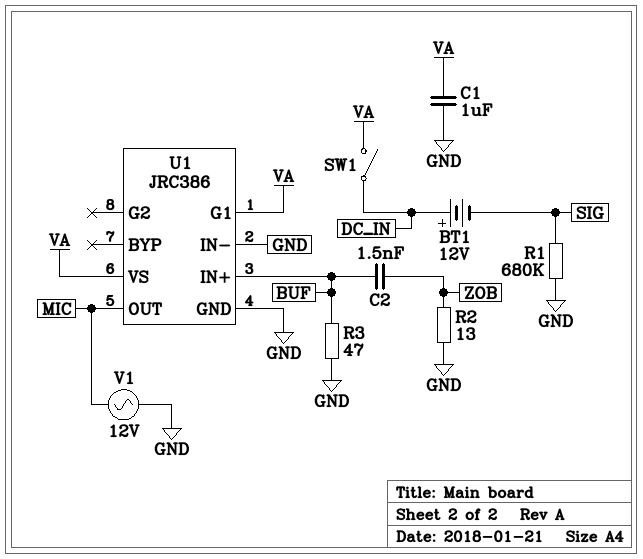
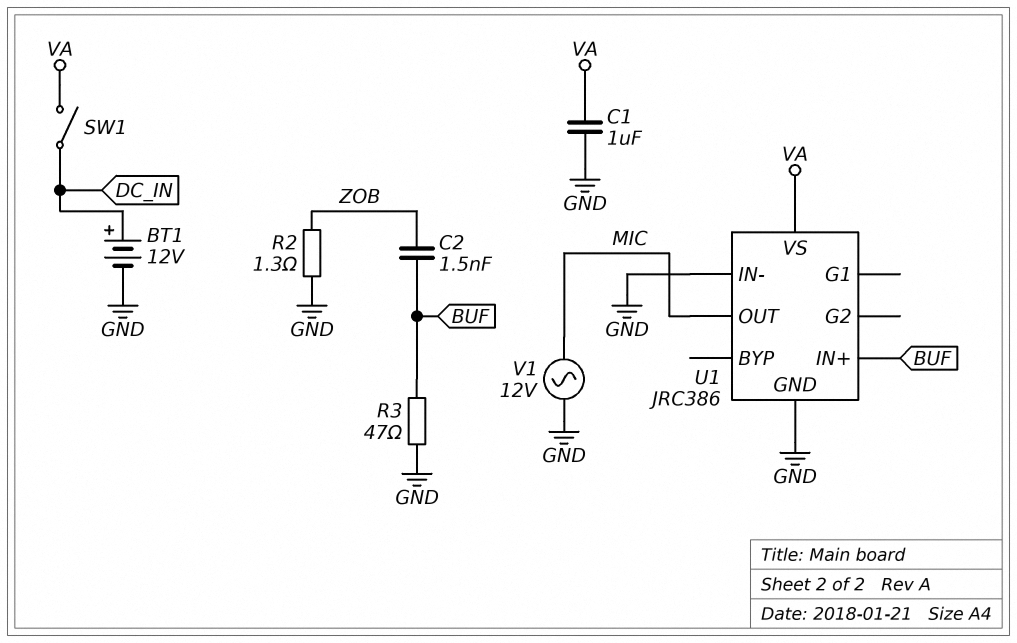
BT1: 12V (plus DC_IN, minus SIG) -> 12V (plus DC_IN, minus GND)
R1: 680k (GND, SIG) -> none
R2: 13 (GND, ZOB) -> 1.3 (GND, ZOB)
U1 pin G1: VA -> none

